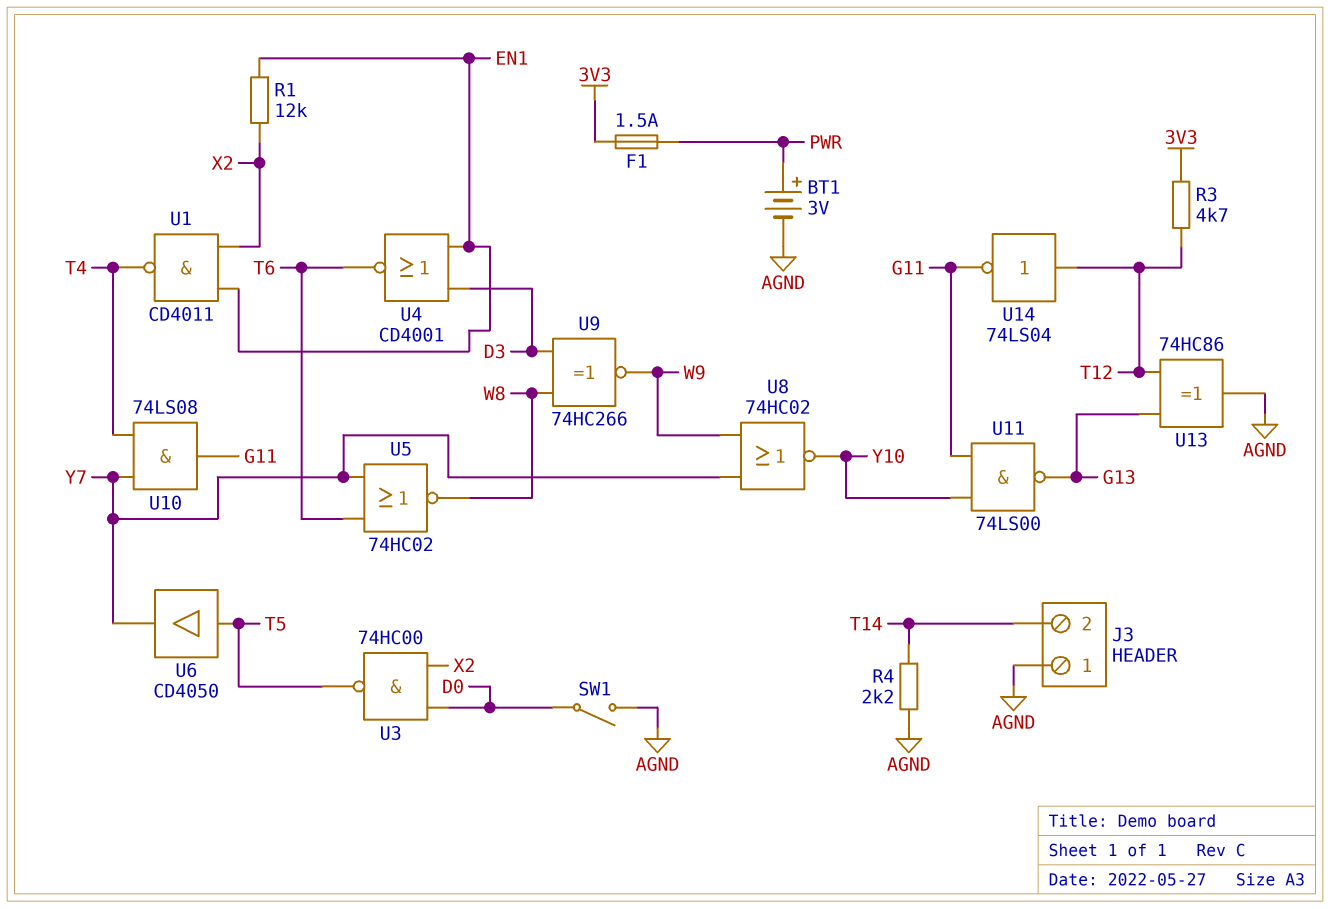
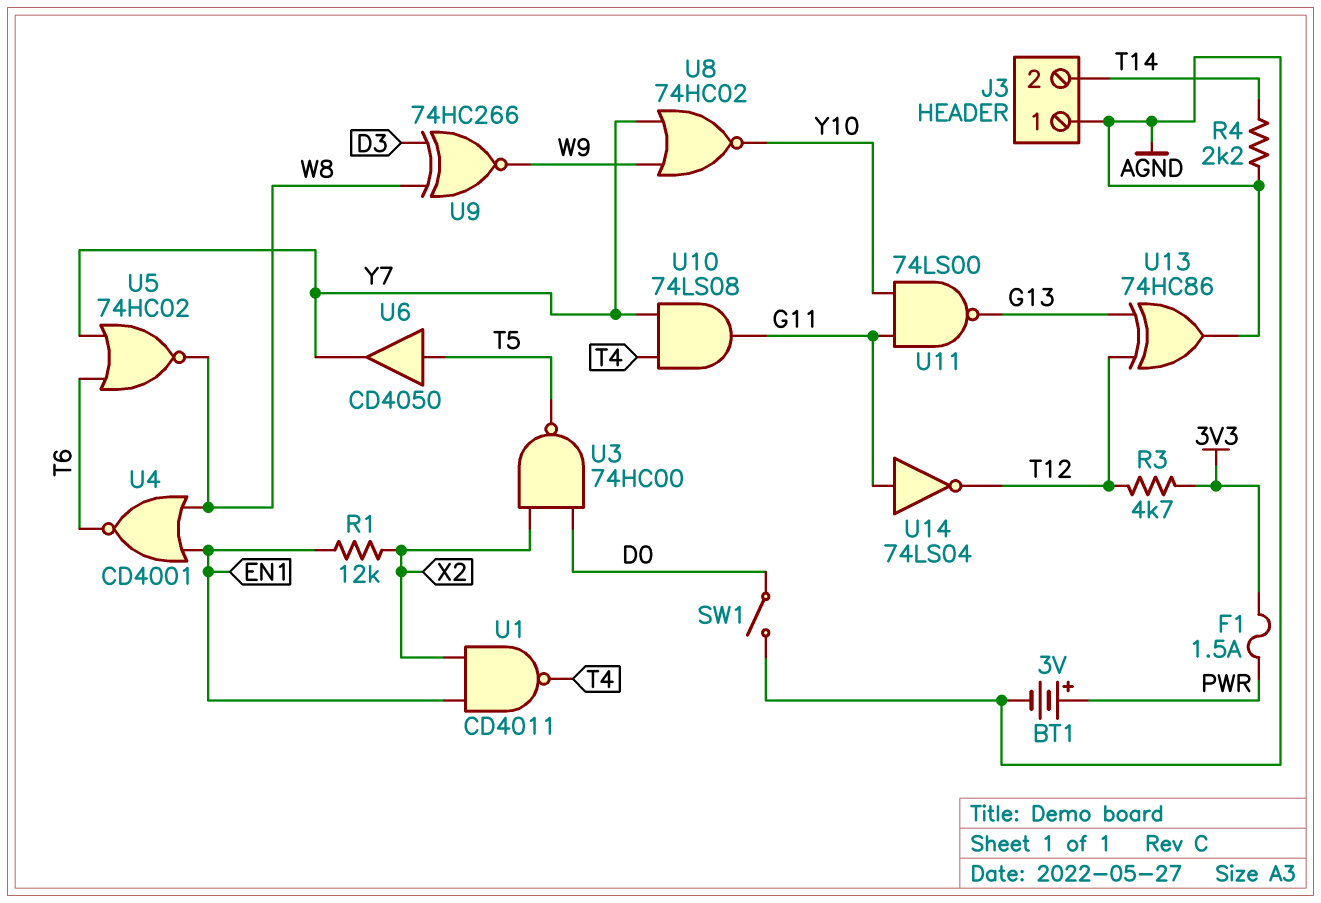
U4: NOR CD4001 (in D3, in EN1, out T6) -> NOR CD4001 (in EN1, in W8, out T6)
U14: NOT 74LS04 (in T12, out G11) -> NOT 74LS04 (in G11, out T12)

